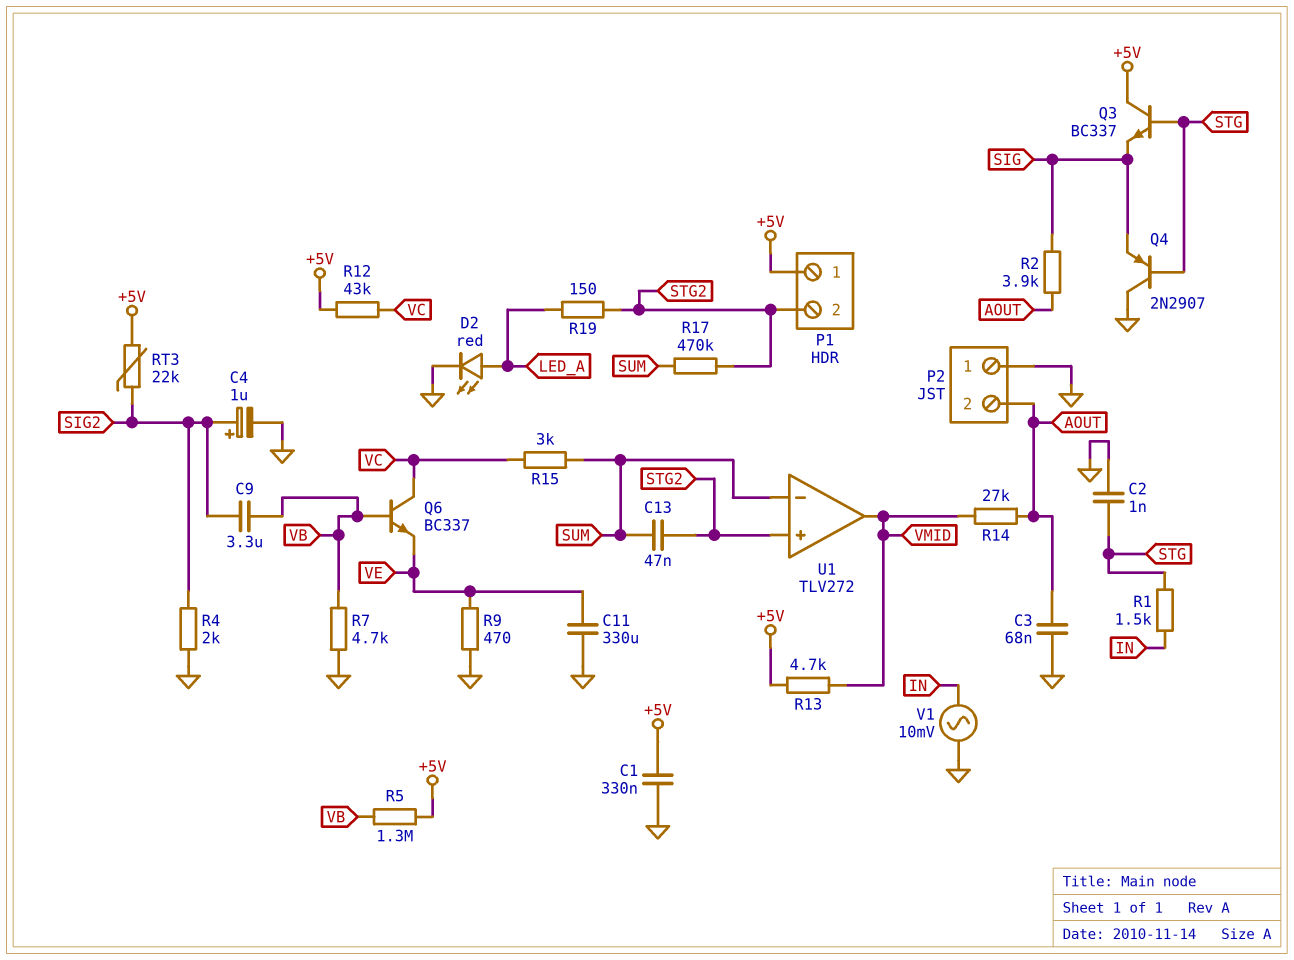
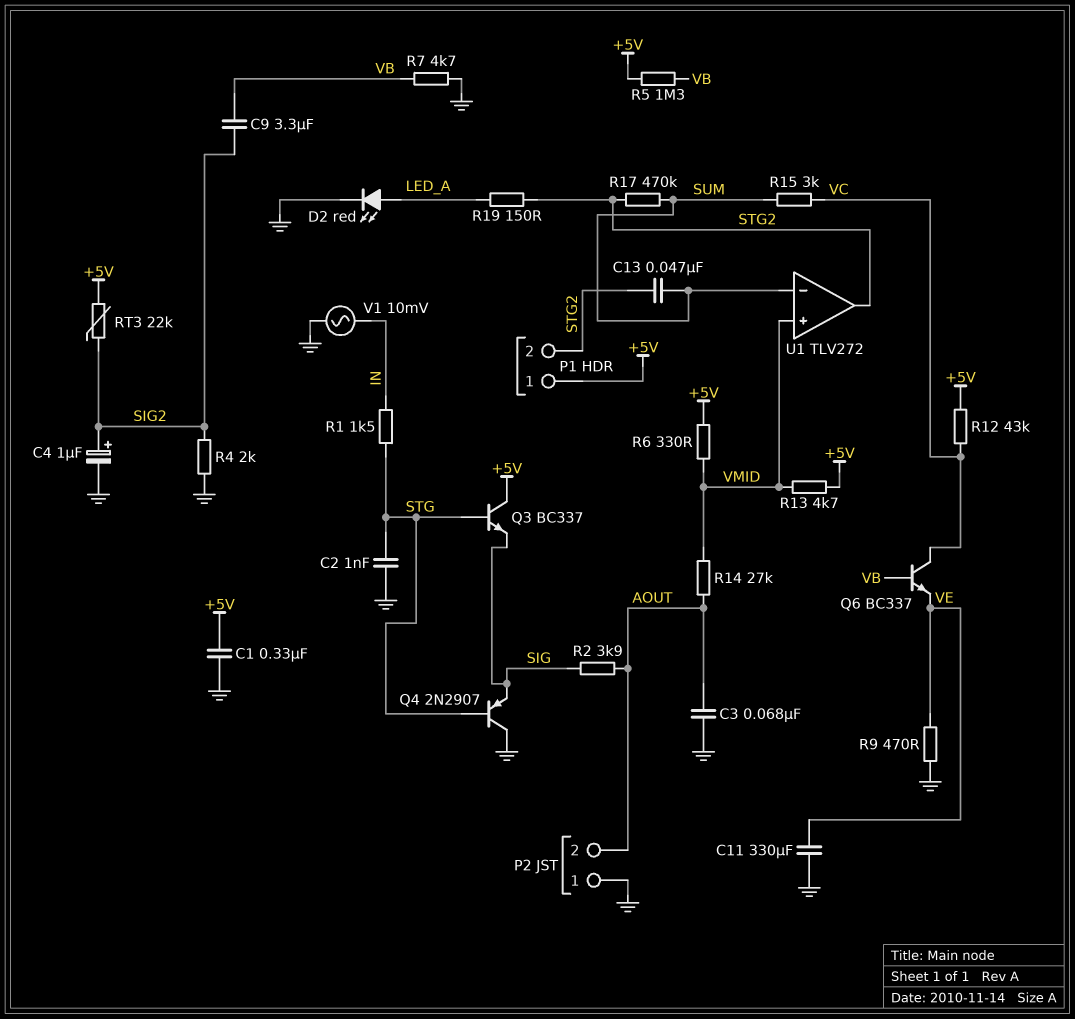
R6: none -> 330 (+5V, VMID)
U1 pin in+: STG2 -> VMID
U1 pin out: VMID -> STG2

